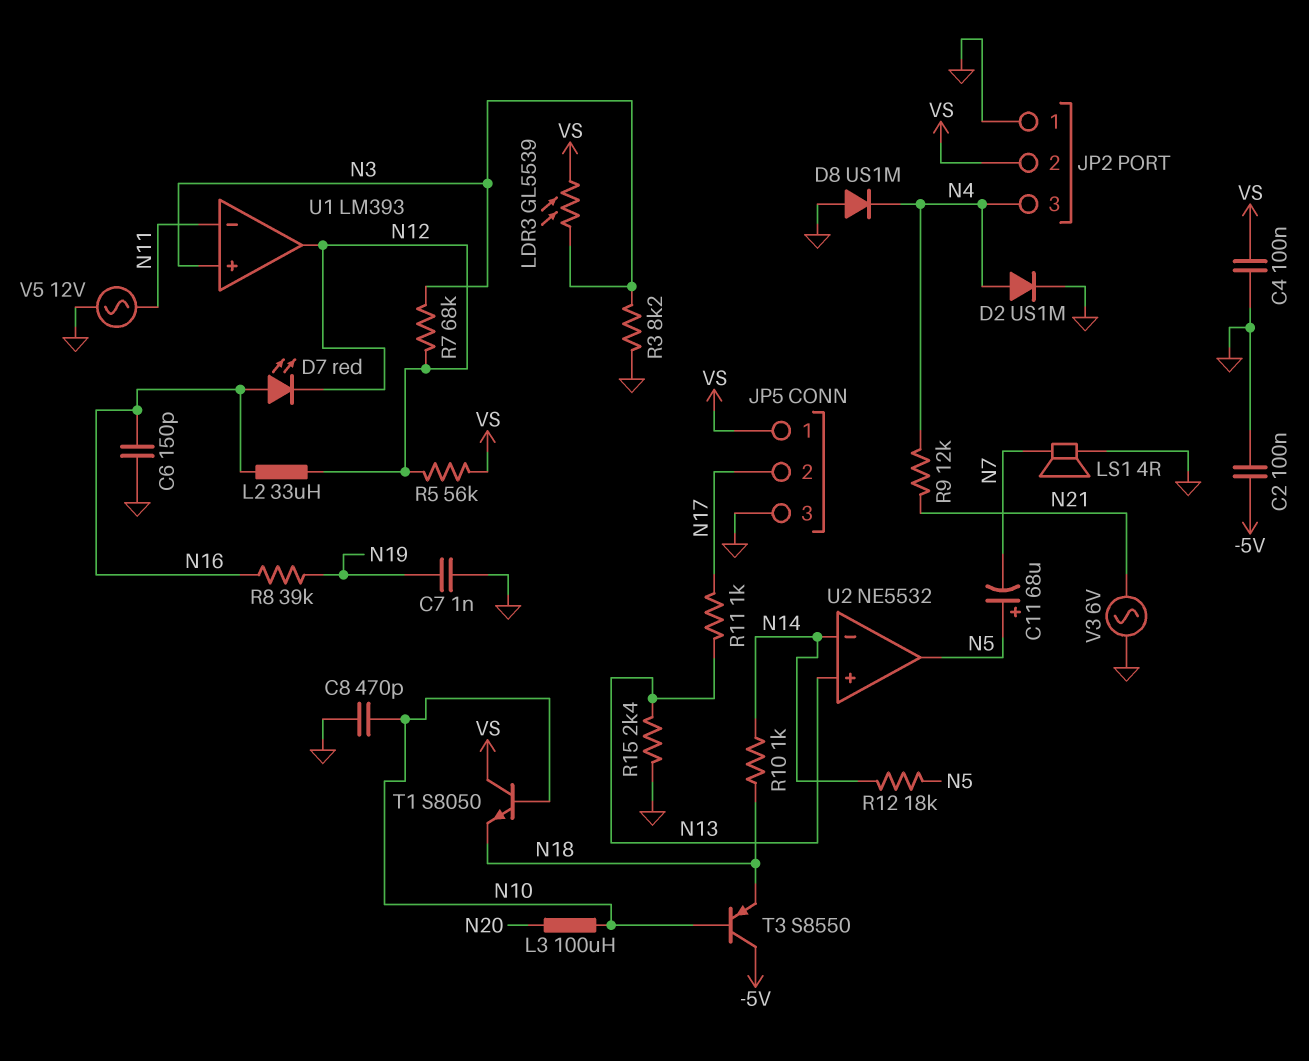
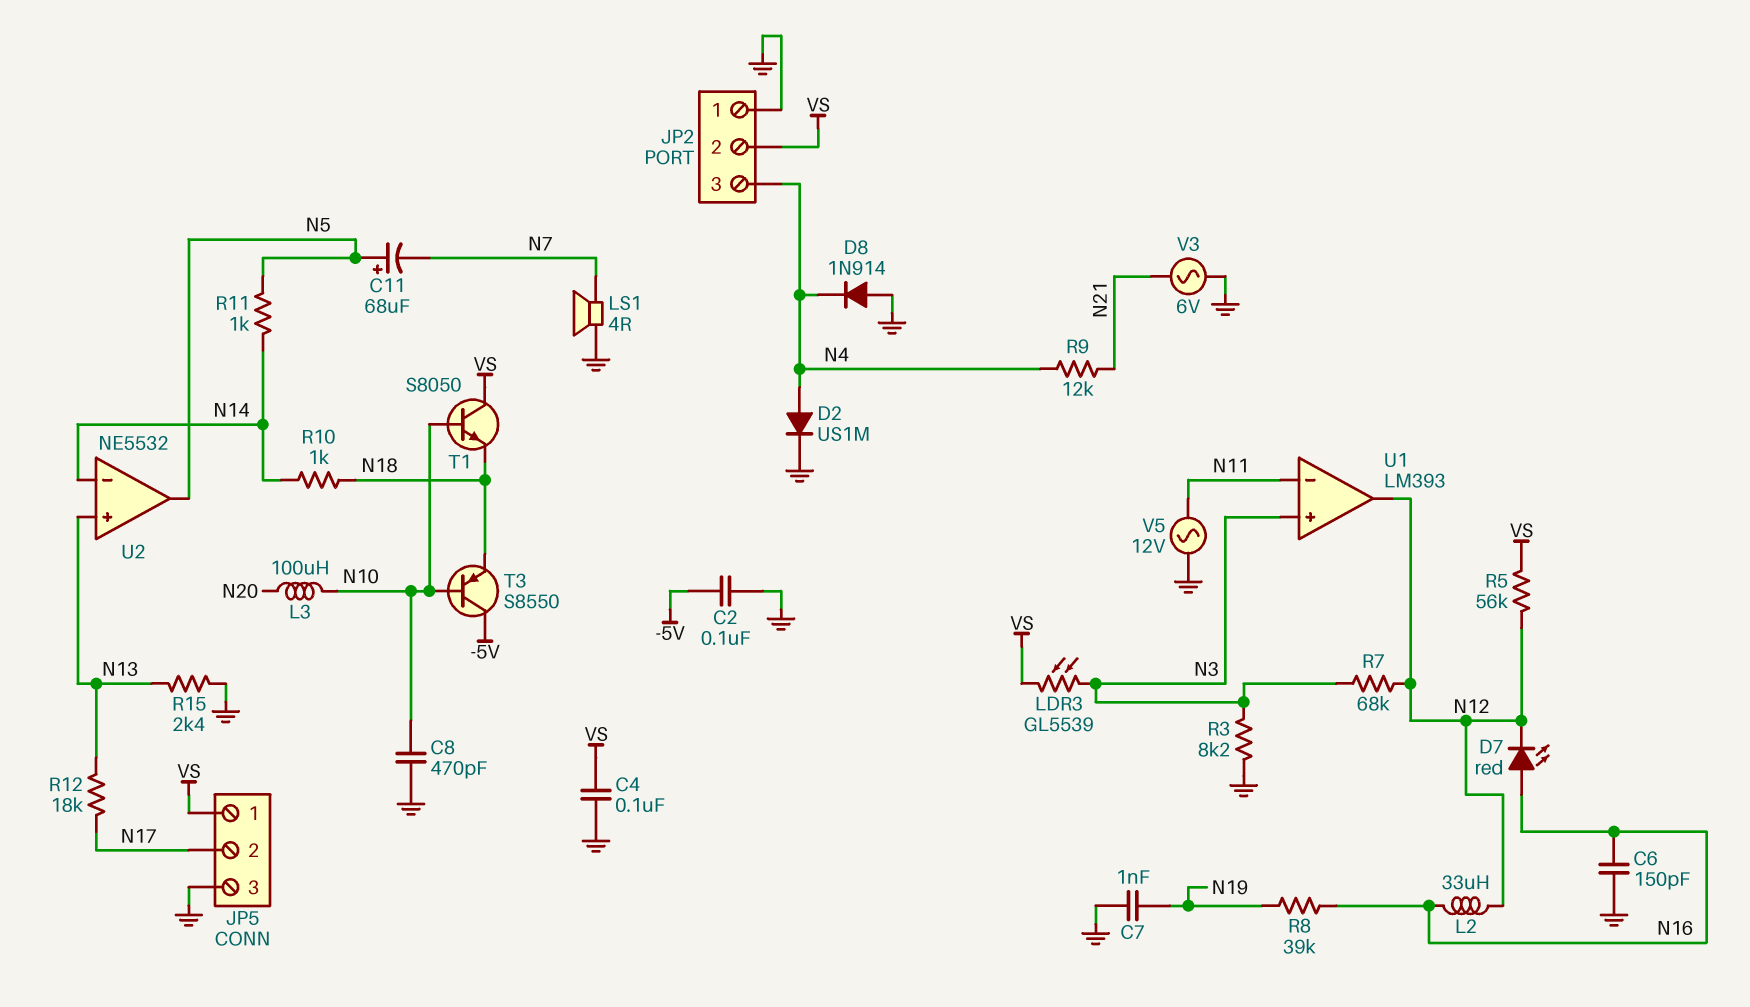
D8: diode US1M (A GND, K N4) -> diode 1N914 (A GND, K N4)
R11: 1k (N13, N17) -> 1k (N5, N14)
R12: 18k (N5, N14) -> 18k (N13, N17)

